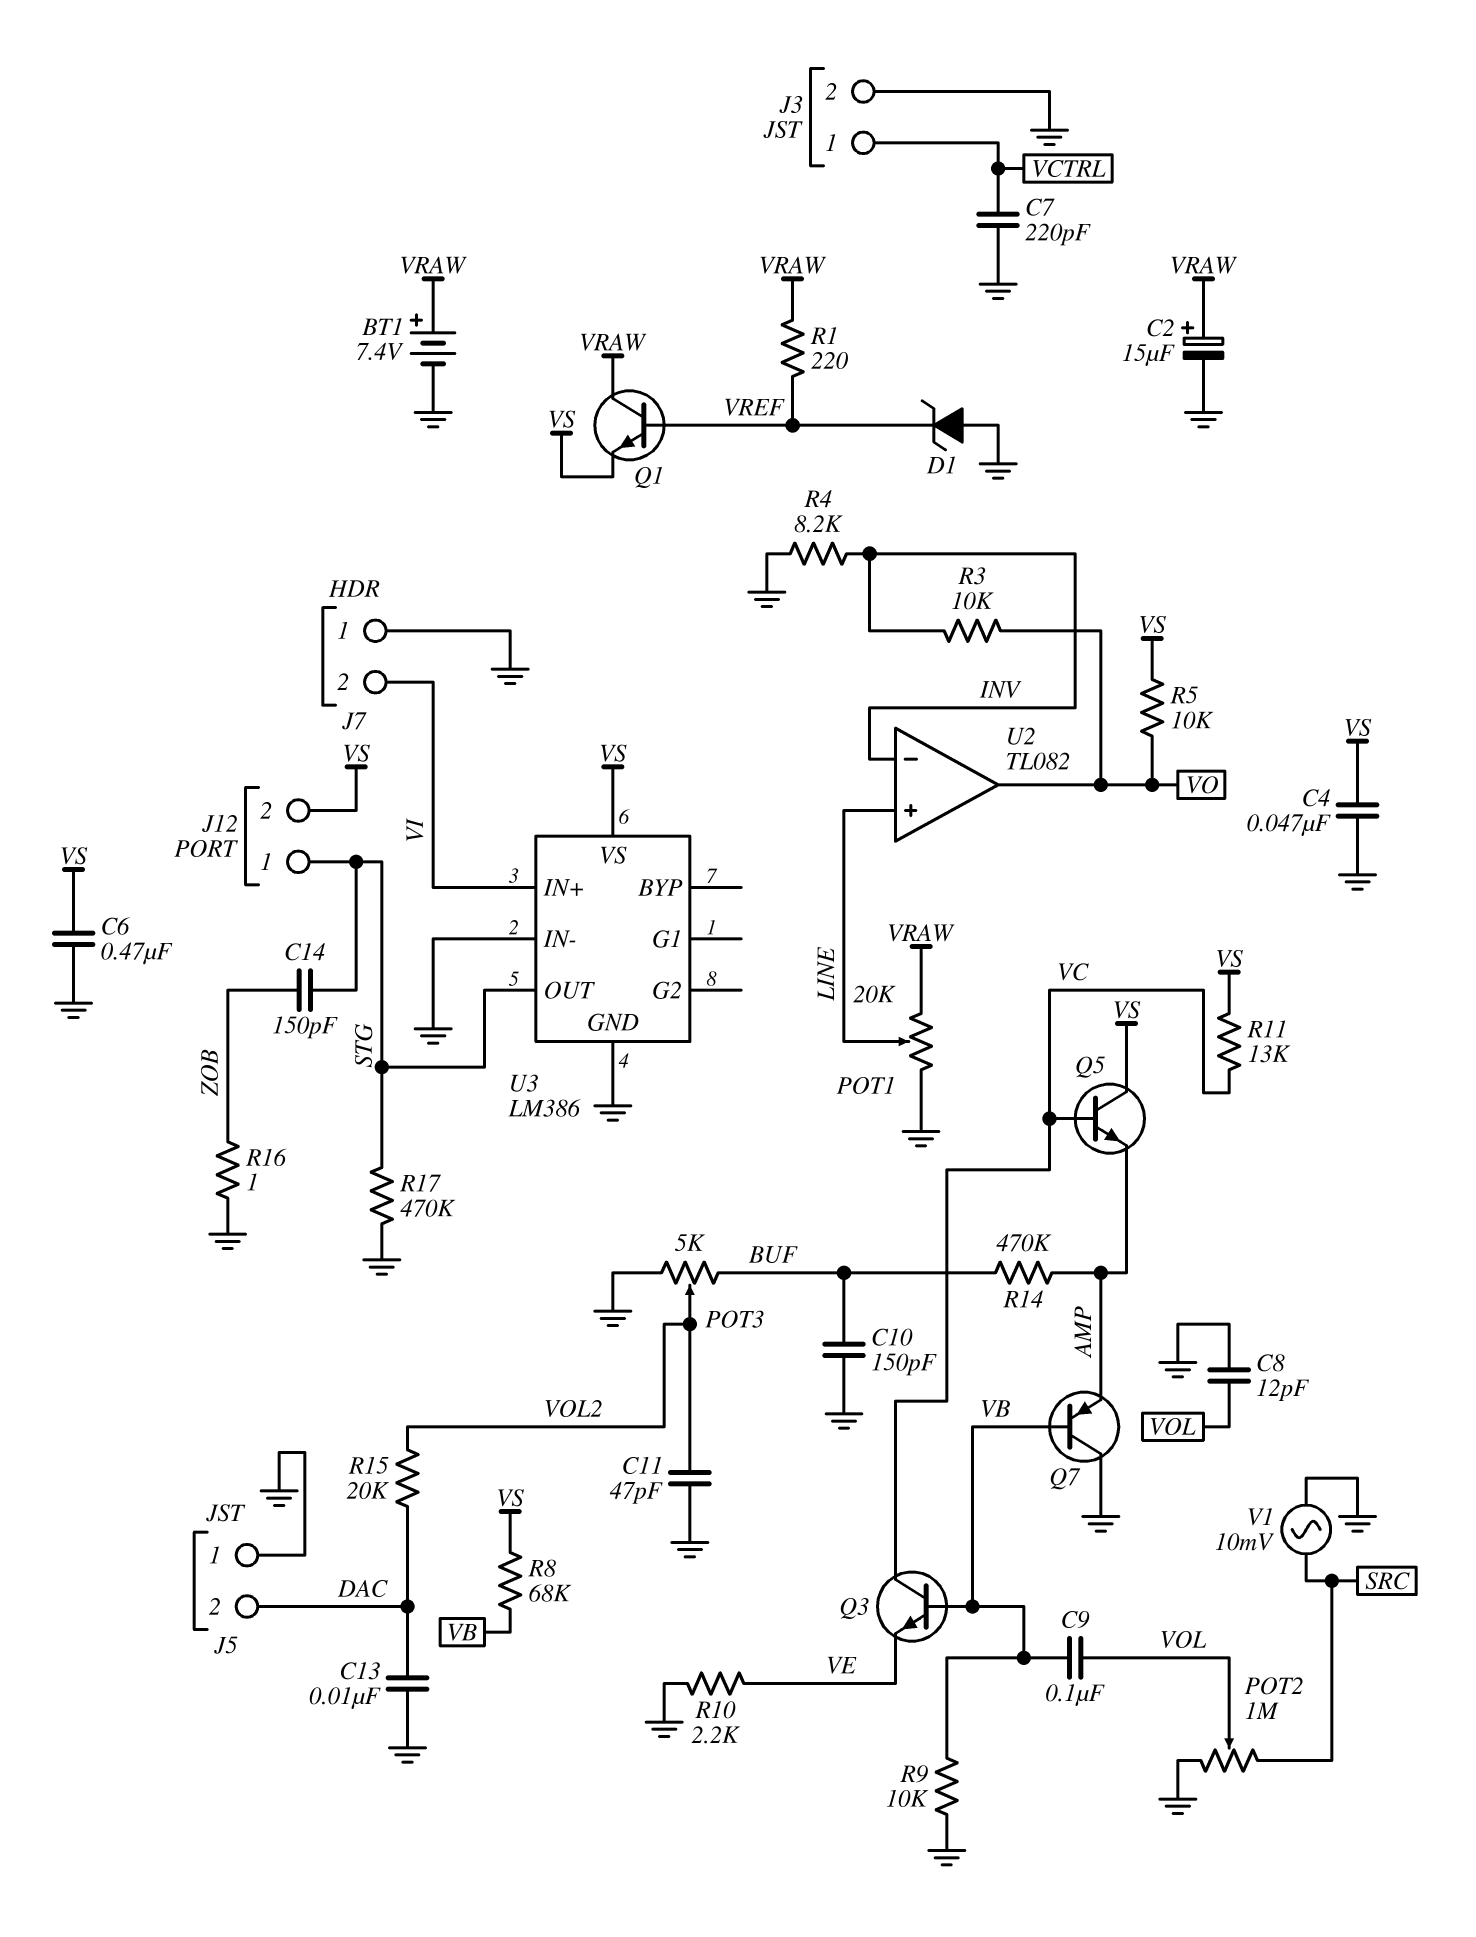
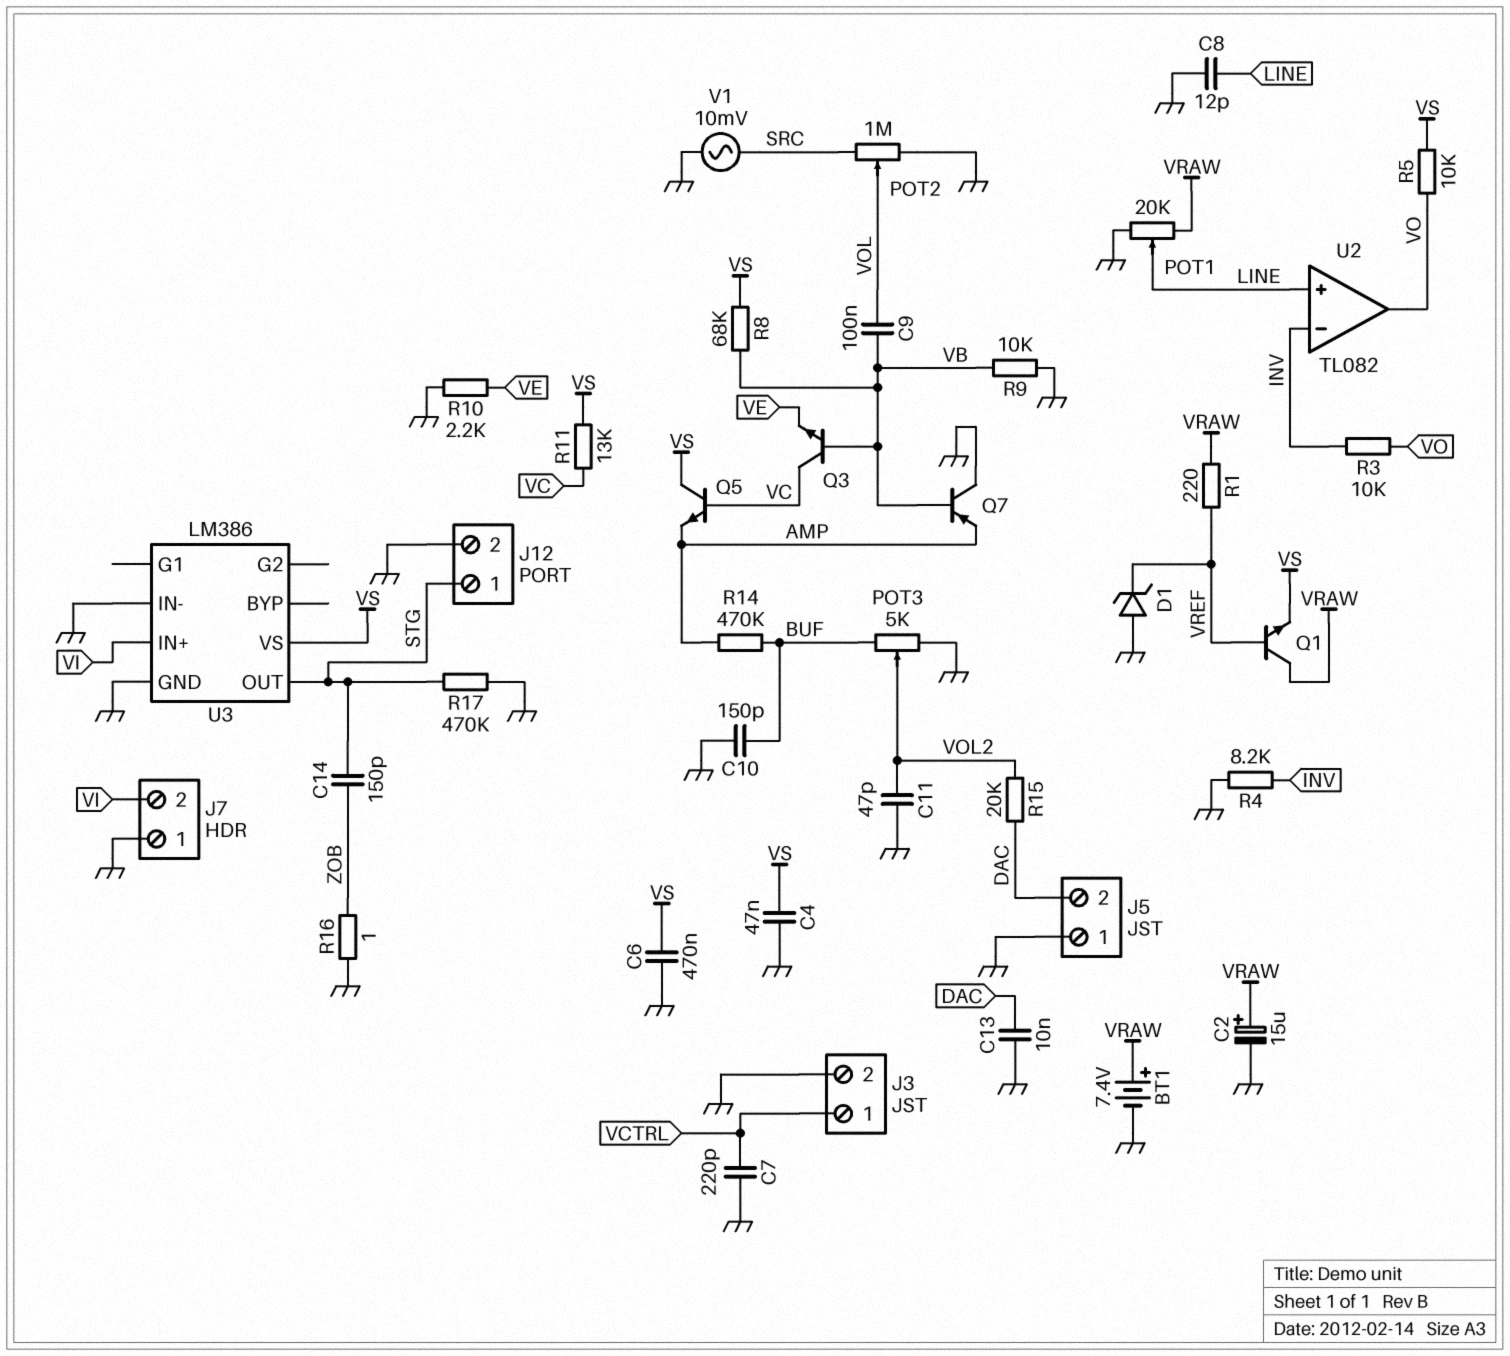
C8: 12pF (GND, VOL) -> 12pF (GND, LINE)
J12 pin 2: VS -> GND

